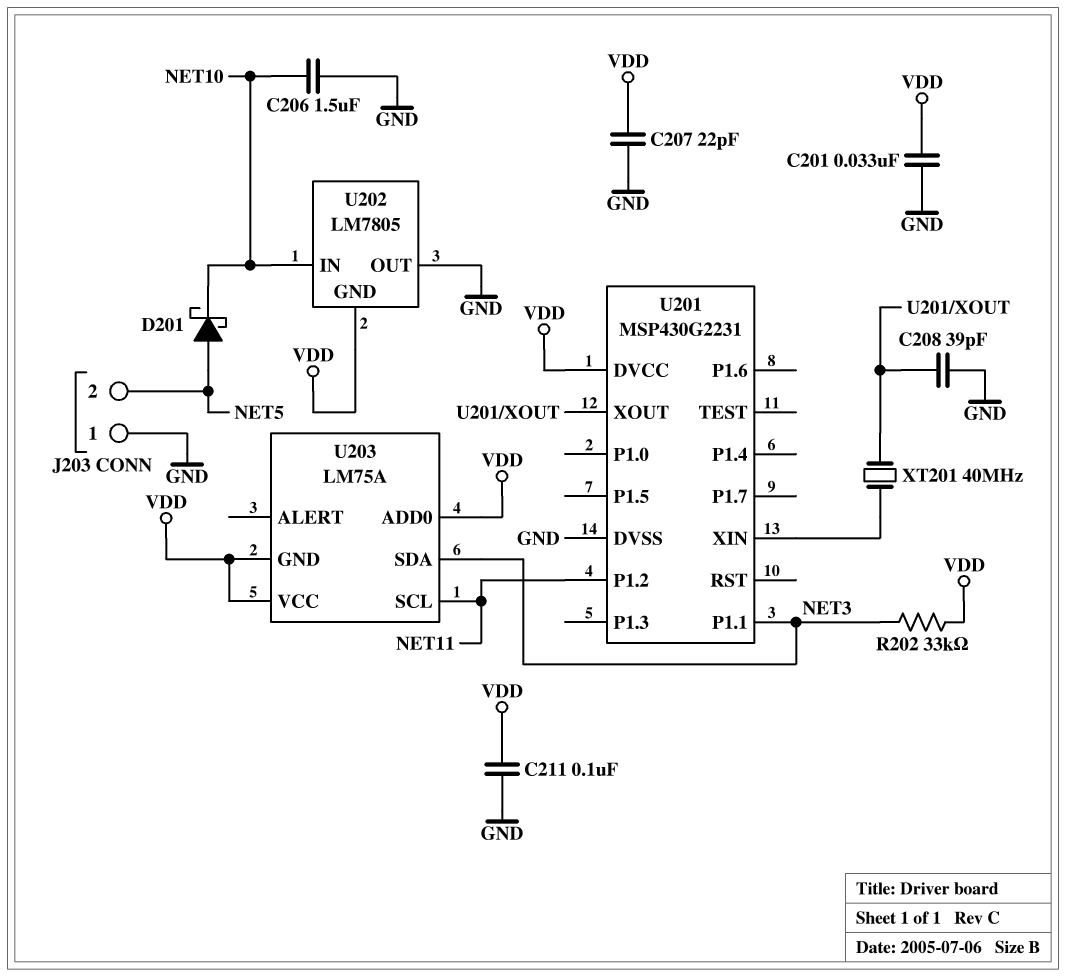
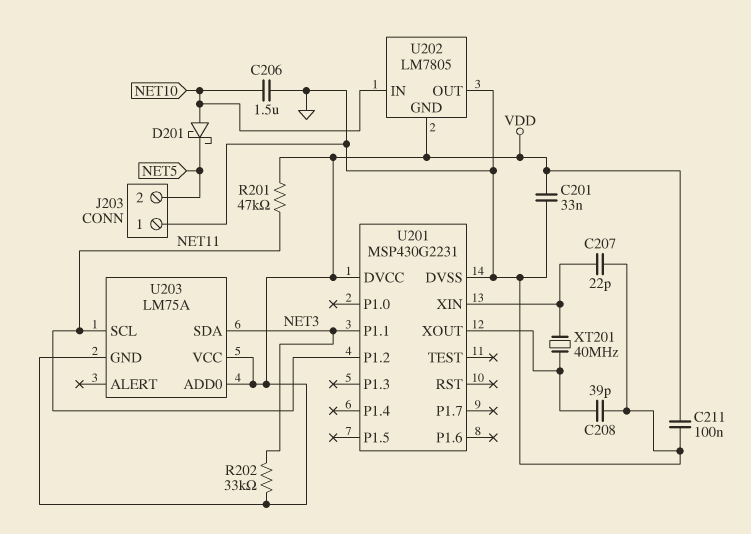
C207: 22pF (GND, VDD) -> 22pF (GND, U201/XIN)
D201: schottky (A NET5, K NET10) -> schottky (A NET10, K NET5)
R201: none -> 47k (NET11, VDD)

